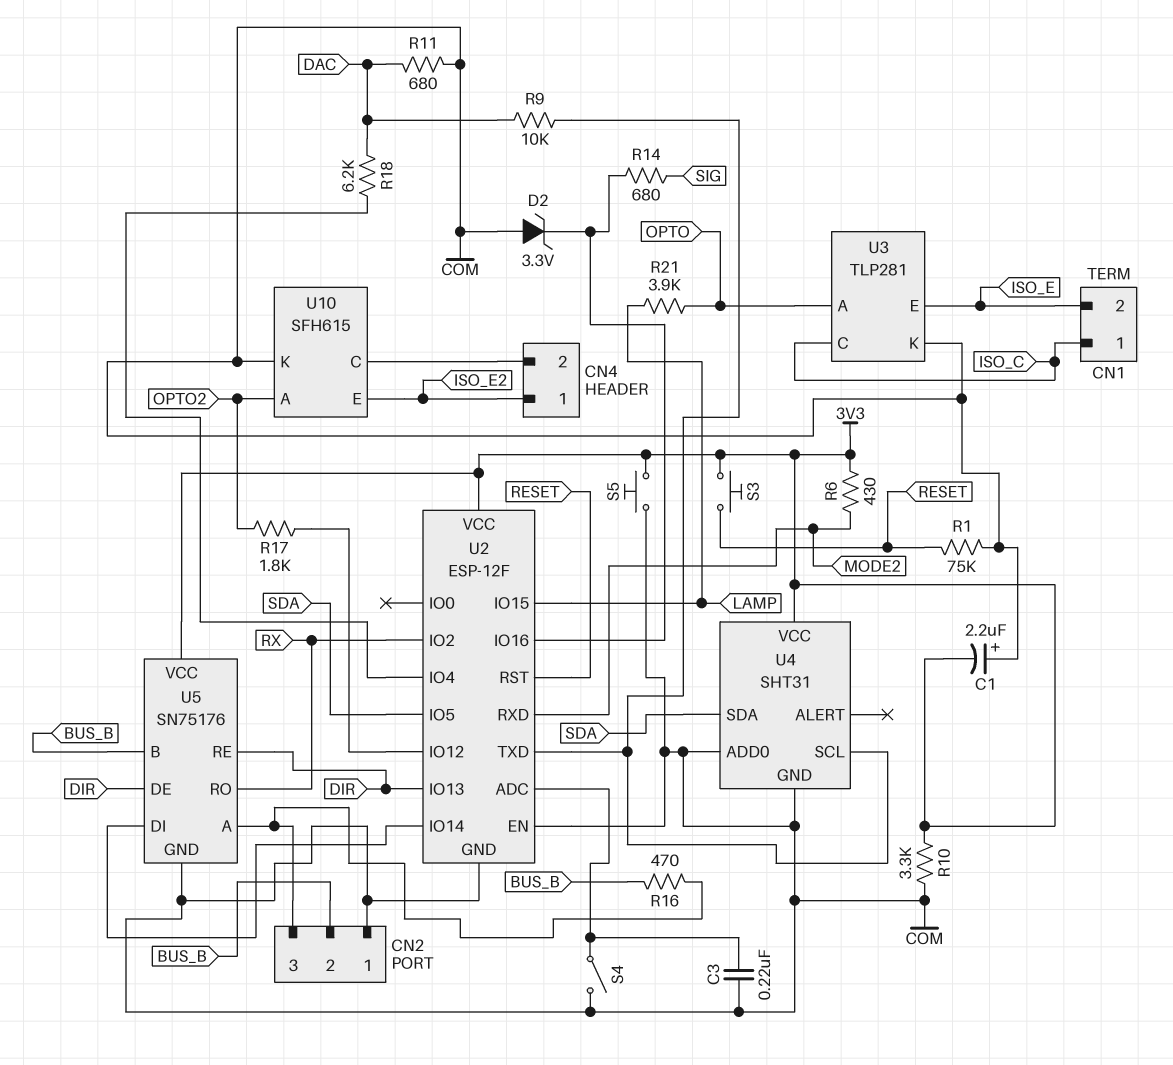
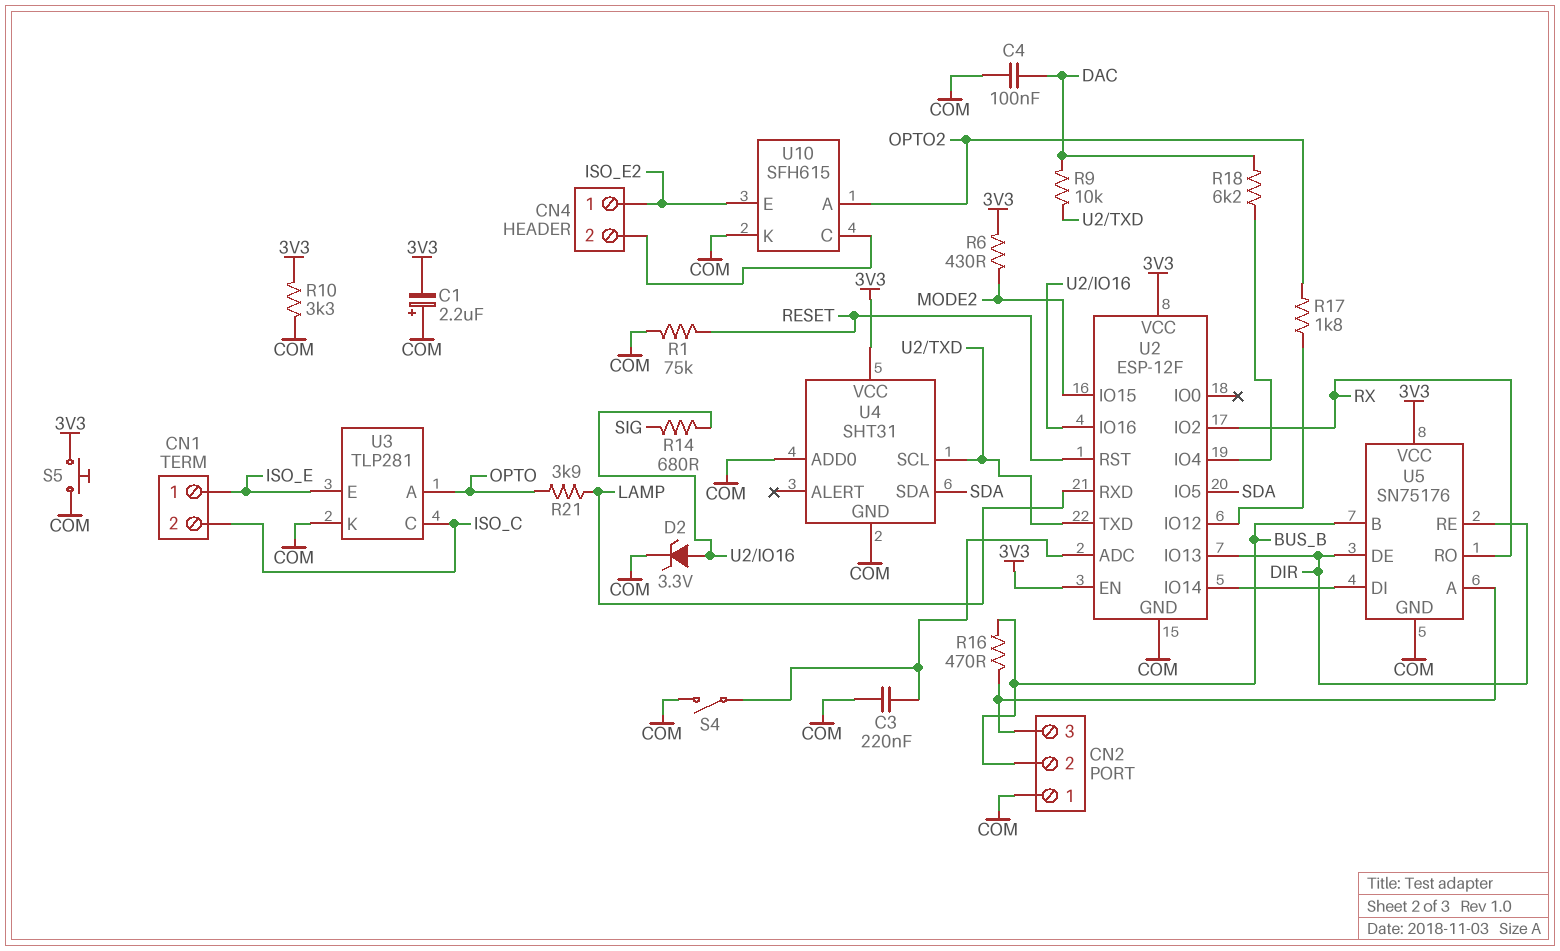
C4: none -> 100nF (COM, DAC)
CN1 pin 1: ISO_C -> ISO_E
CN1 pin 2: ISO_E -> ISO_C
D2: zener 3.3V (A COM, K U2/IO16) -> zener 3.3V (A U2/IO16, K COM)
R11: 680 (COM, DAC) -> none
S3: button (3V3, RESET) -> none
U2 pin EN: COM -> 3V3
U2 pin IO15: LAMP -> MODE2
U2 pin RXD: MODE2 -> LAMP

